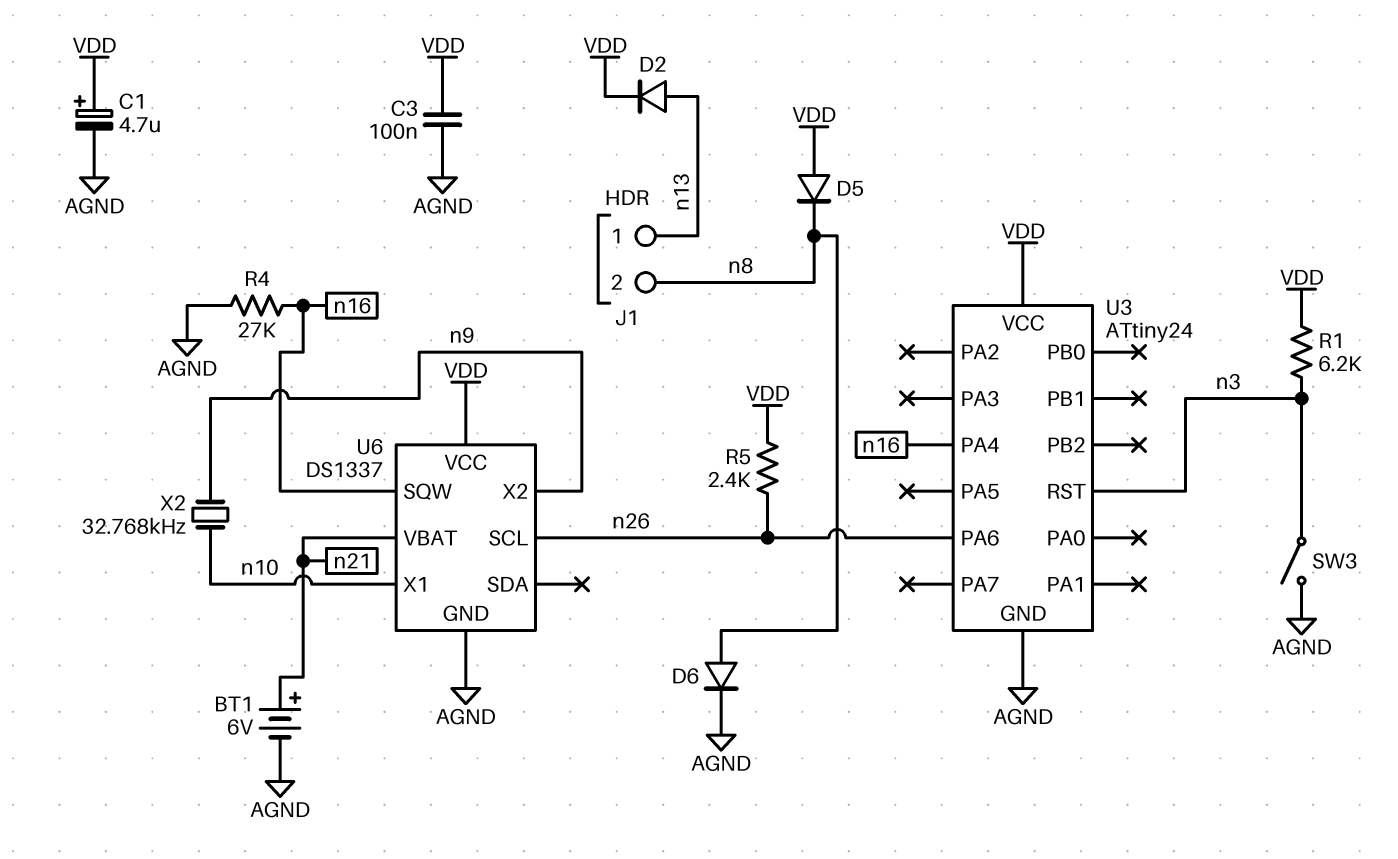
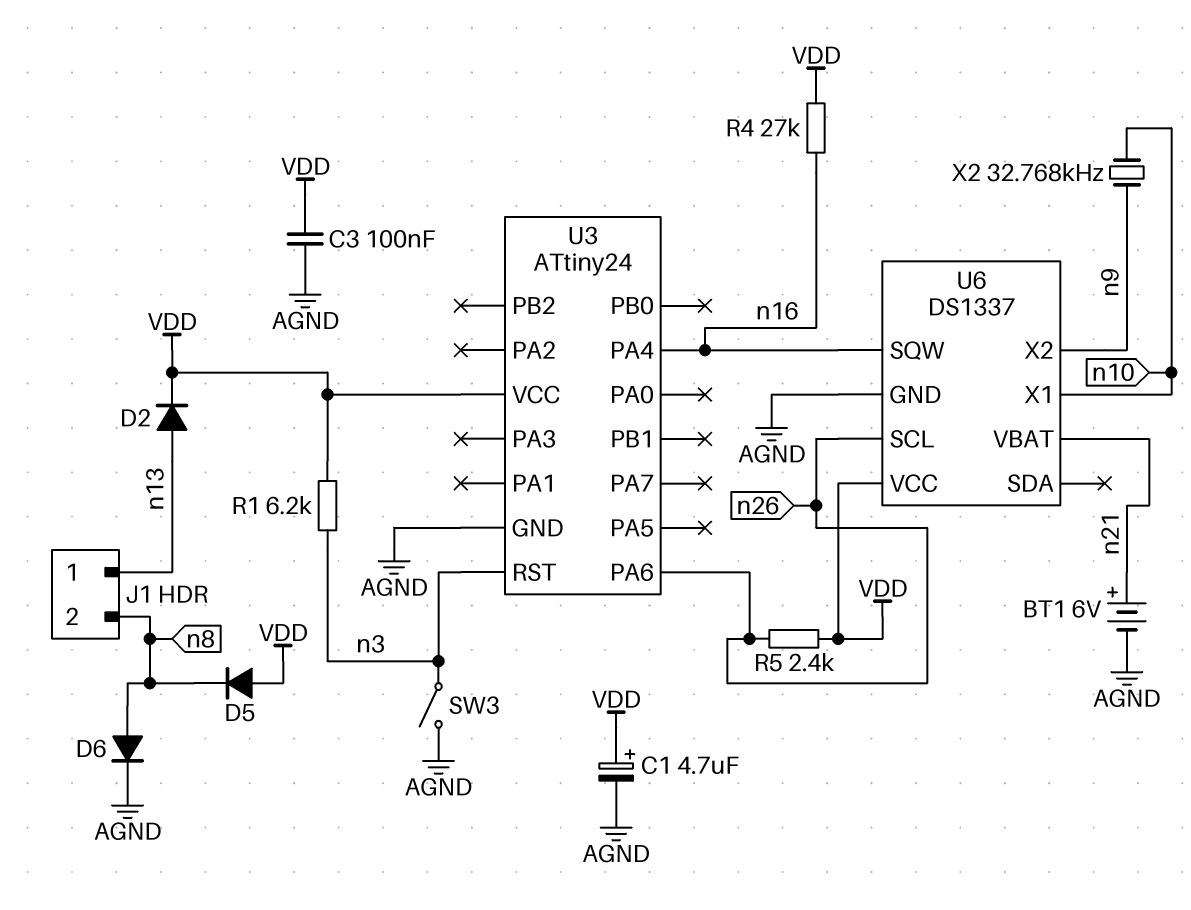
R4: 27k (AGND, n16) -> 27k (VDD, n16)

